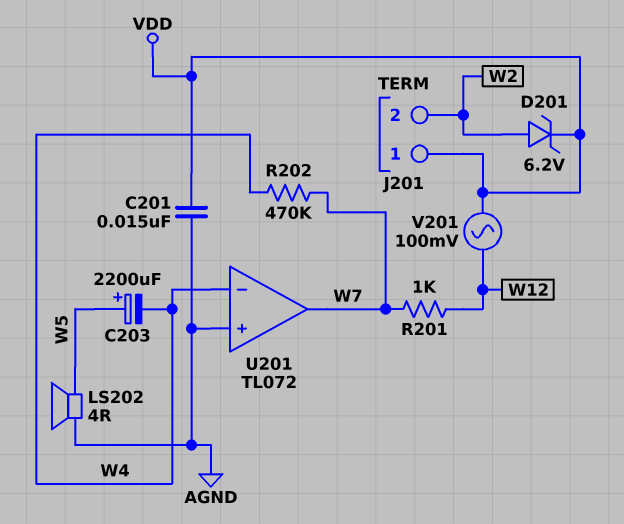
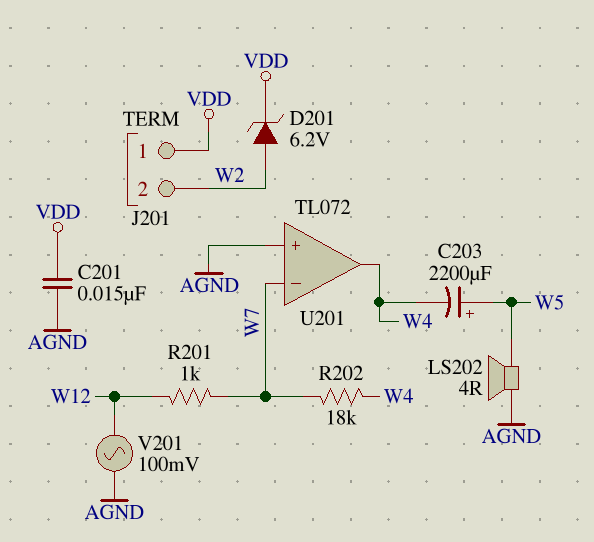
R202: 470k (W4, W7) -> 18k (W4, W7)
U201 pin in-: W4 -> W7
U201 pin out: W7 -> W4
V201: AC 100mV (VDD, W12) -> AC 100mV (AGND, W12)

